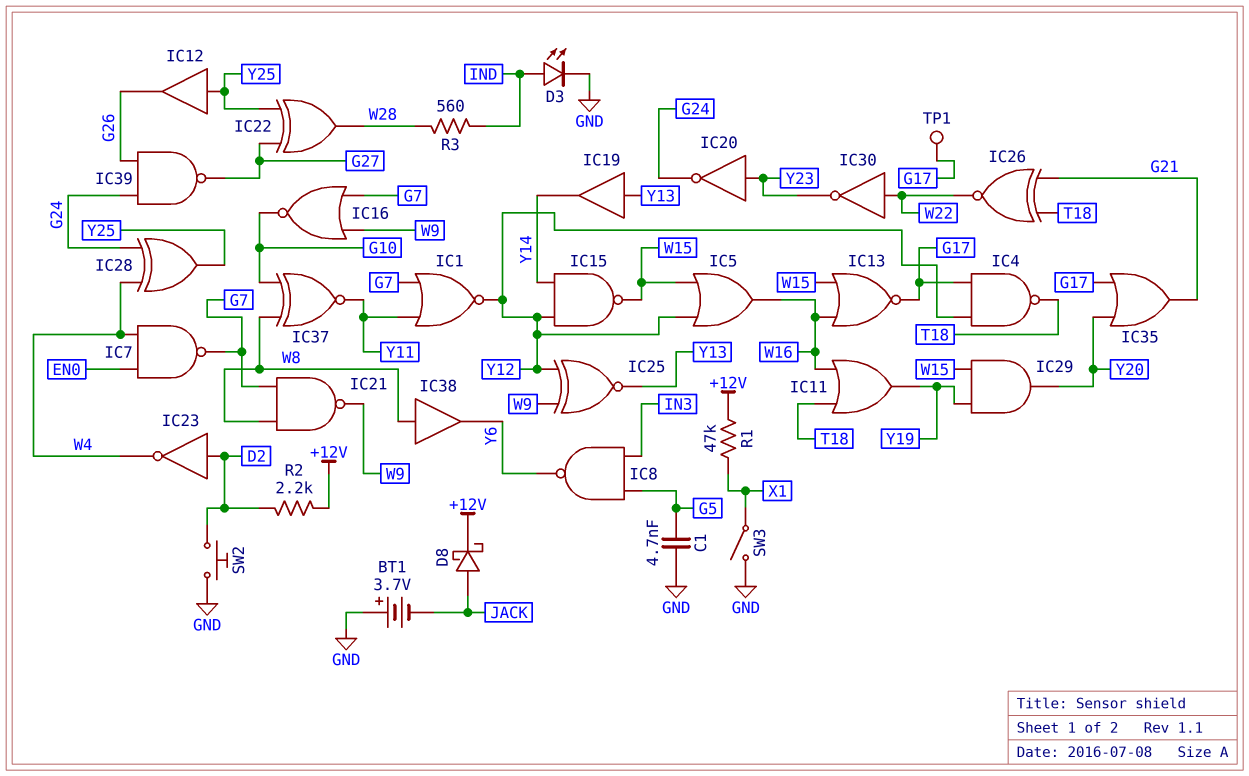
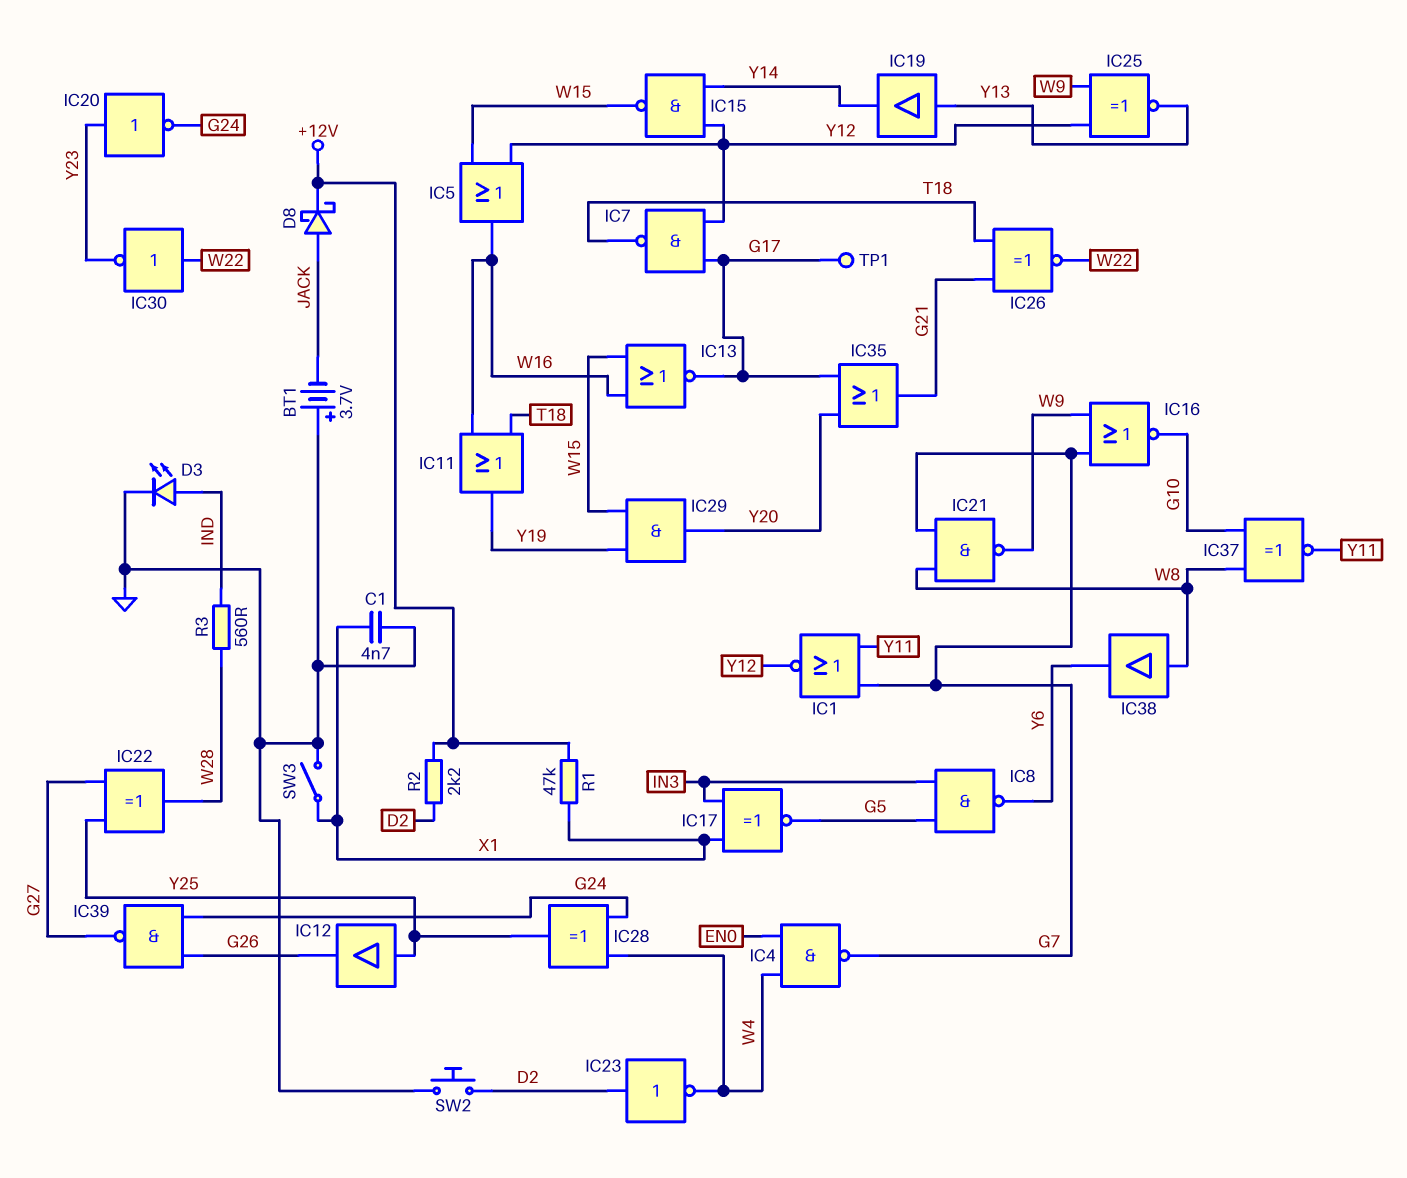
C1: 4.7nF (G5, GND) -> 4.7nF (GND, X1)
IC4: NAND (in G17, in Y12, out T18) -> NAND (in EN0, in W4, out G7)
IC7: NAND (in EN0, in W4, out G7) -> NAND (in G17, in Y12, out T18)
IC17: none -> XNOR (in IN3, in X1, out G5)

